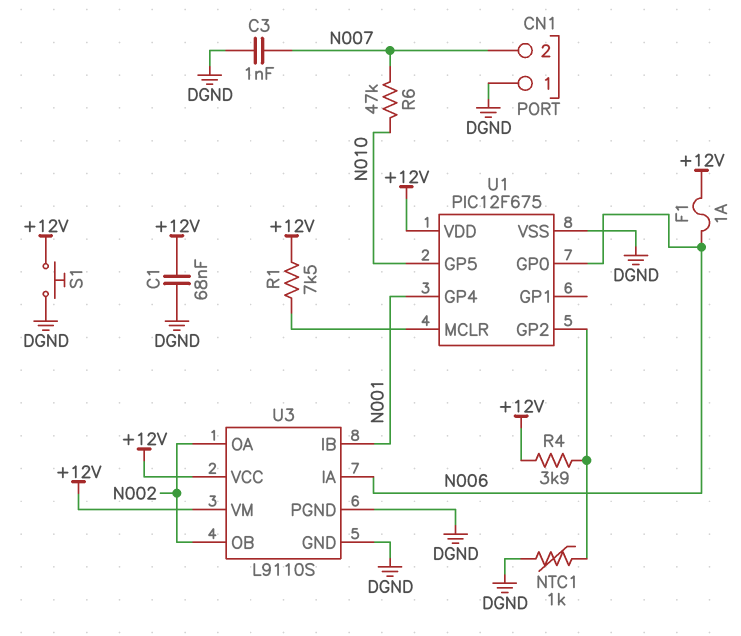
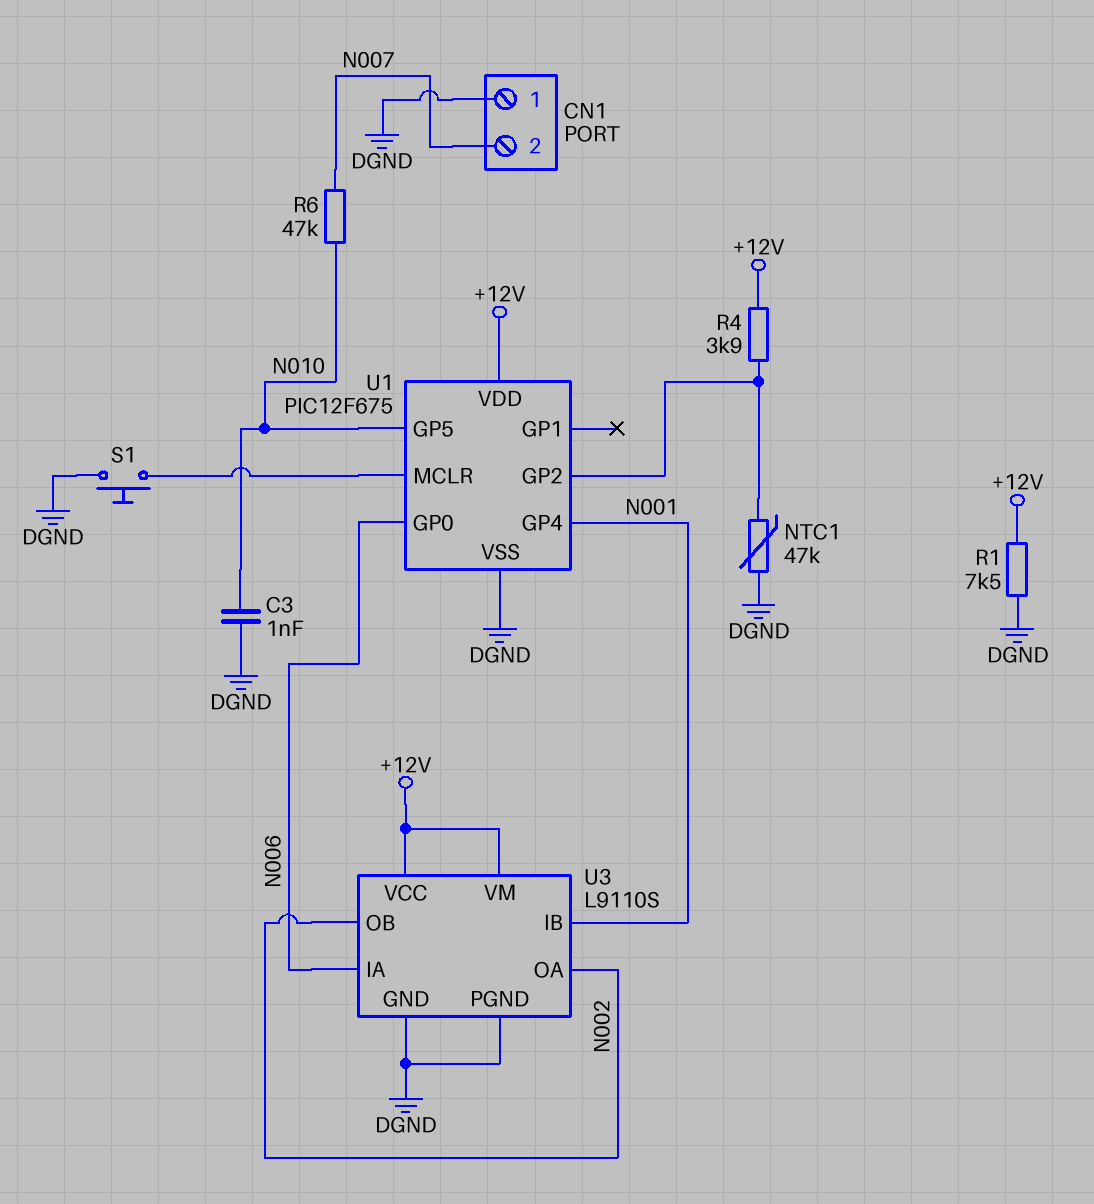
C1: 68nF (+12V, DGND) -> none
C3: 1nF (DGND, N007) -> 1nF (DGND, N010)
F1: 1A (+12V, N006) -> none
NTC1: 1k (DGND, U1/GP2) -> 47k (DGND, U1/GP2)
R1: 7.5k (+12V, U1/MCLR) -> 7.5k (+12V, DGND)
S1: button (+12V, DGND) -> button (DGND, U1/MCLR)

